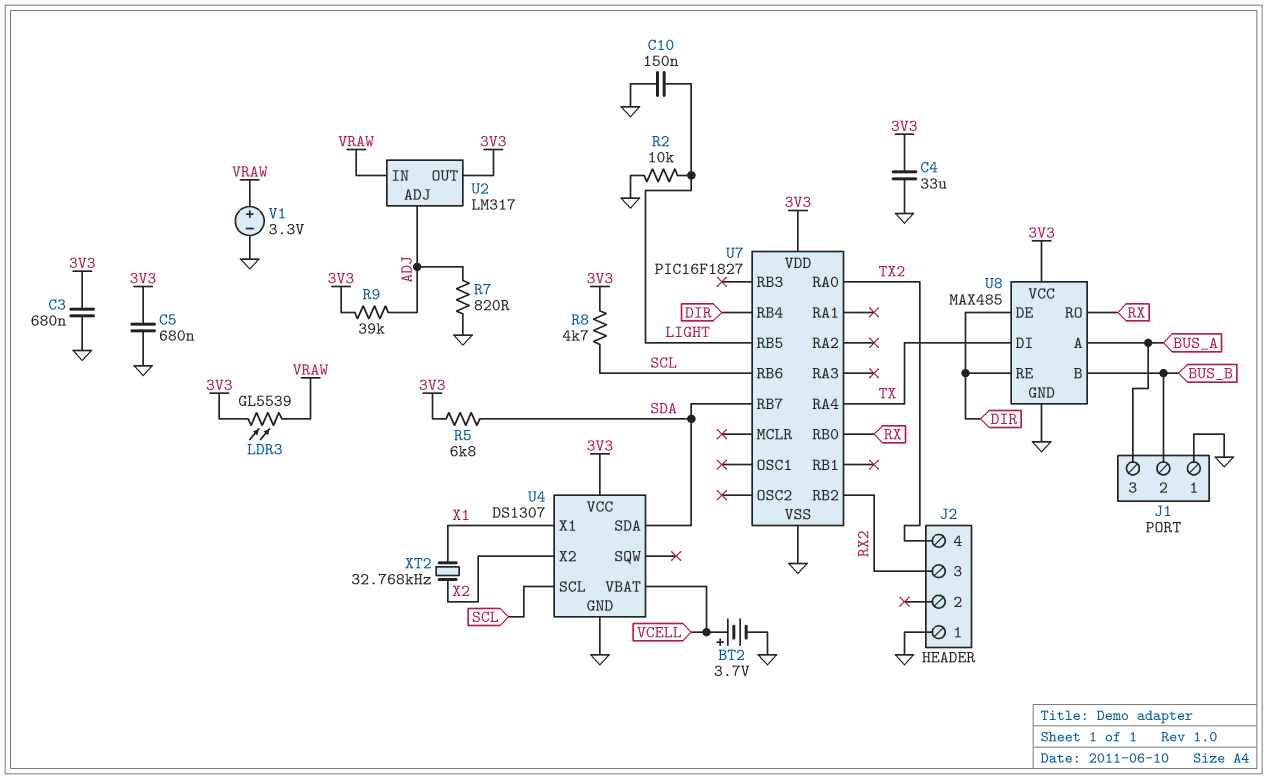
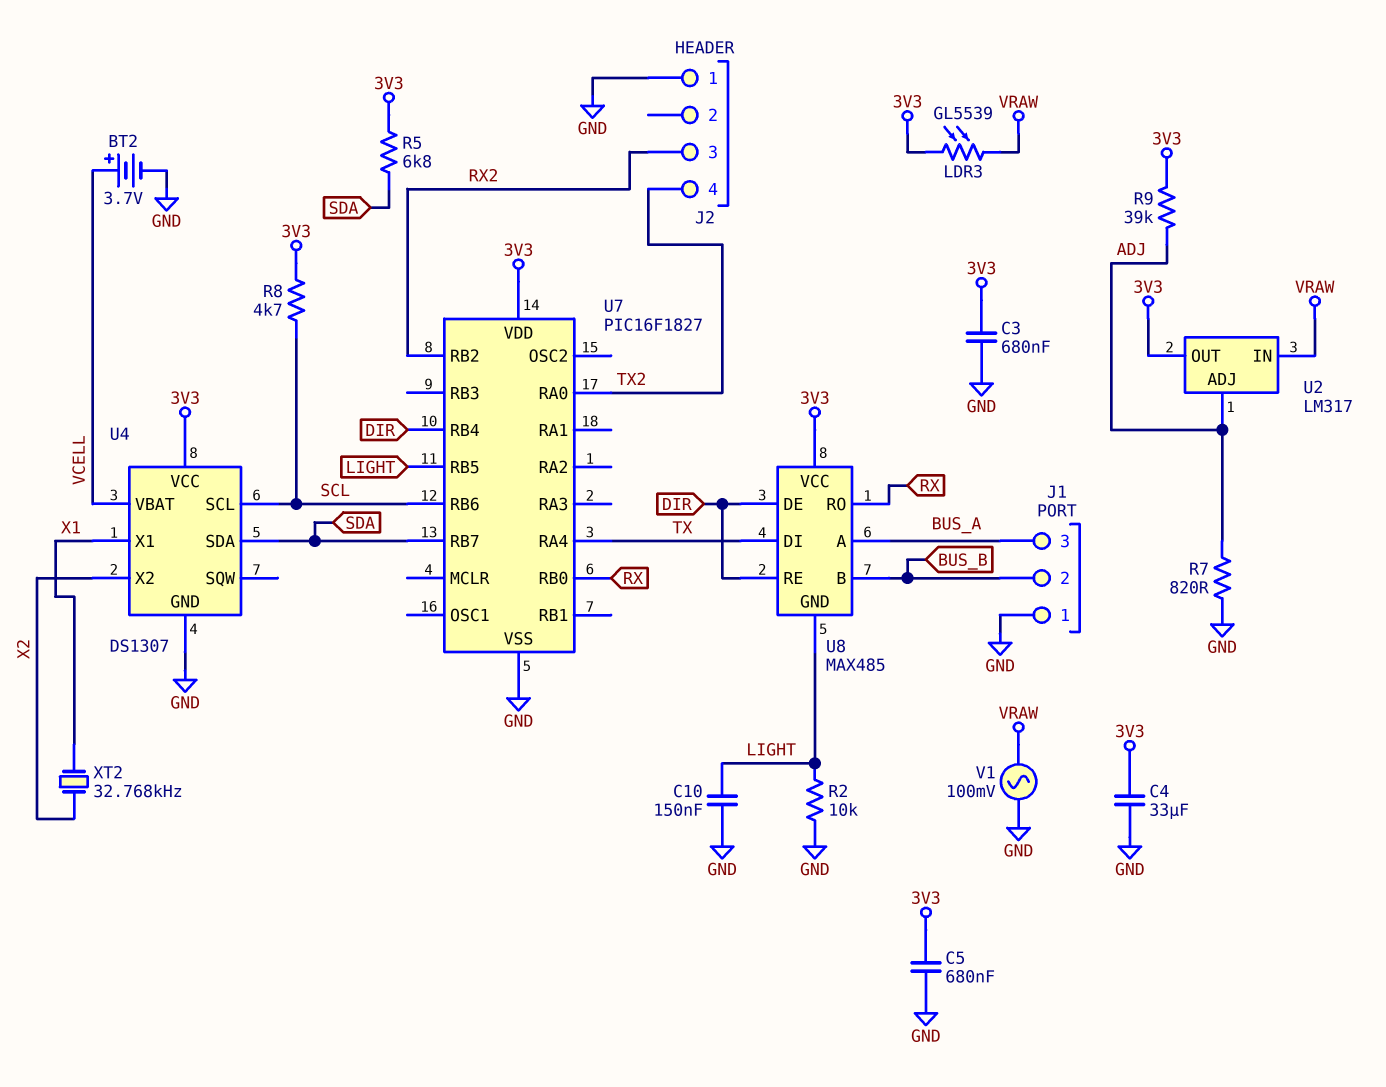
U8 pin GND: GND -> LIGHT
V1: 3.3V (plus VRAW, minus GND) -> AC 100mV (GND, VRAW)

